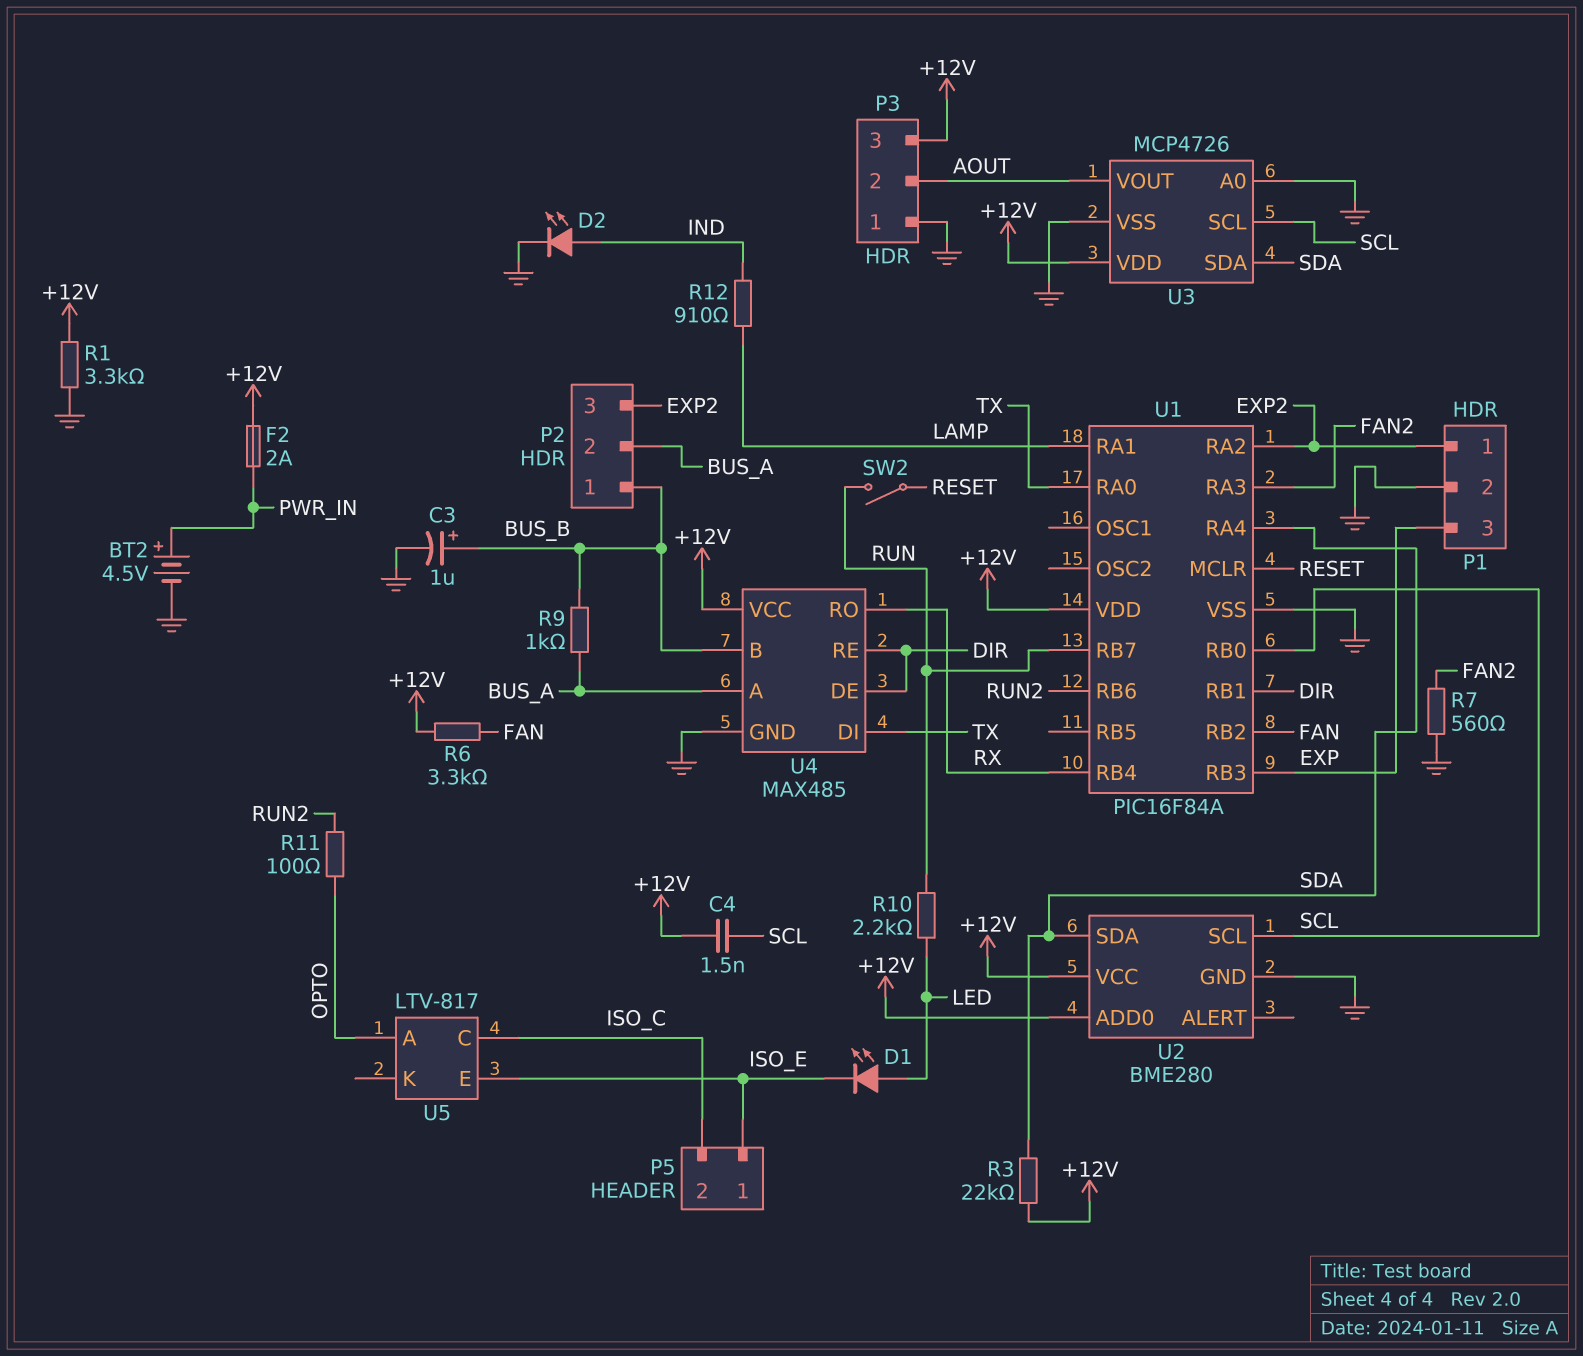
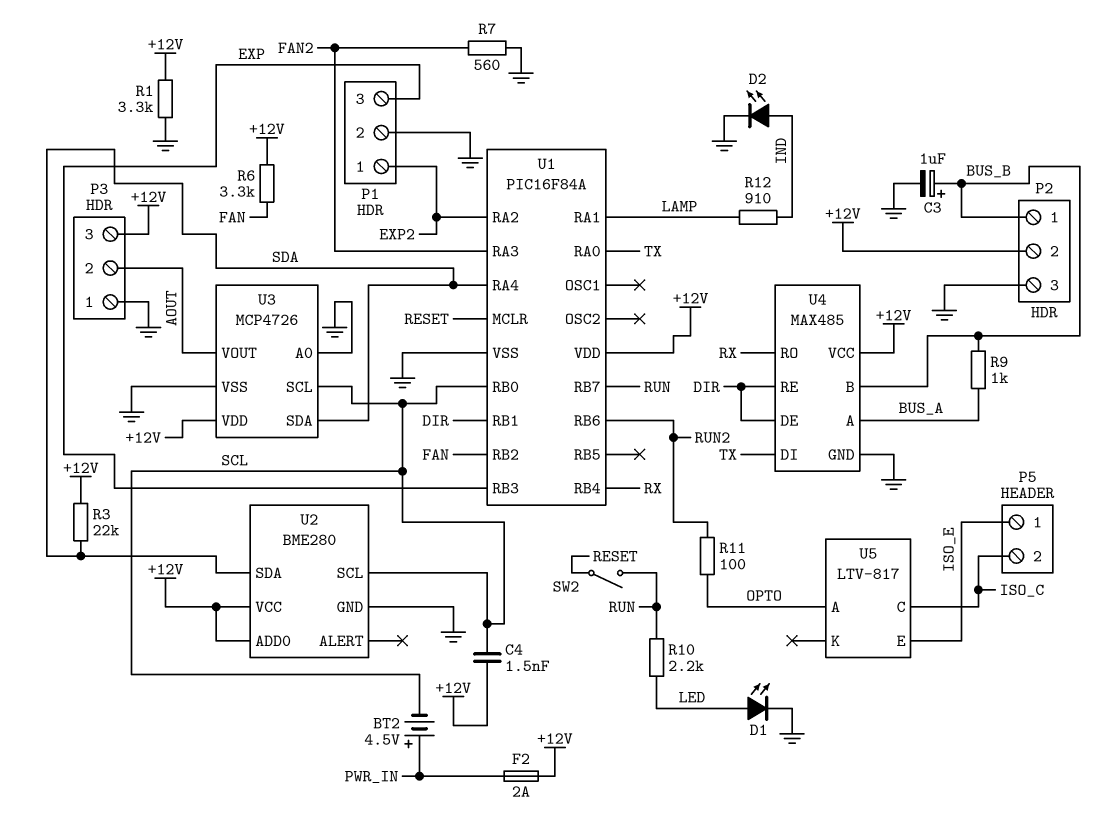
BT2: 4.5V (plus PWR_IN, minus GND) -> 4.5V (plus PWR_IN, minus SCL)
D1: LED (A LED, K ISO_E) -> LED (A LED, K GND)
P2 pin 2: BUS_A -> +12V
P2 pin 3: EXP2 -> GND

